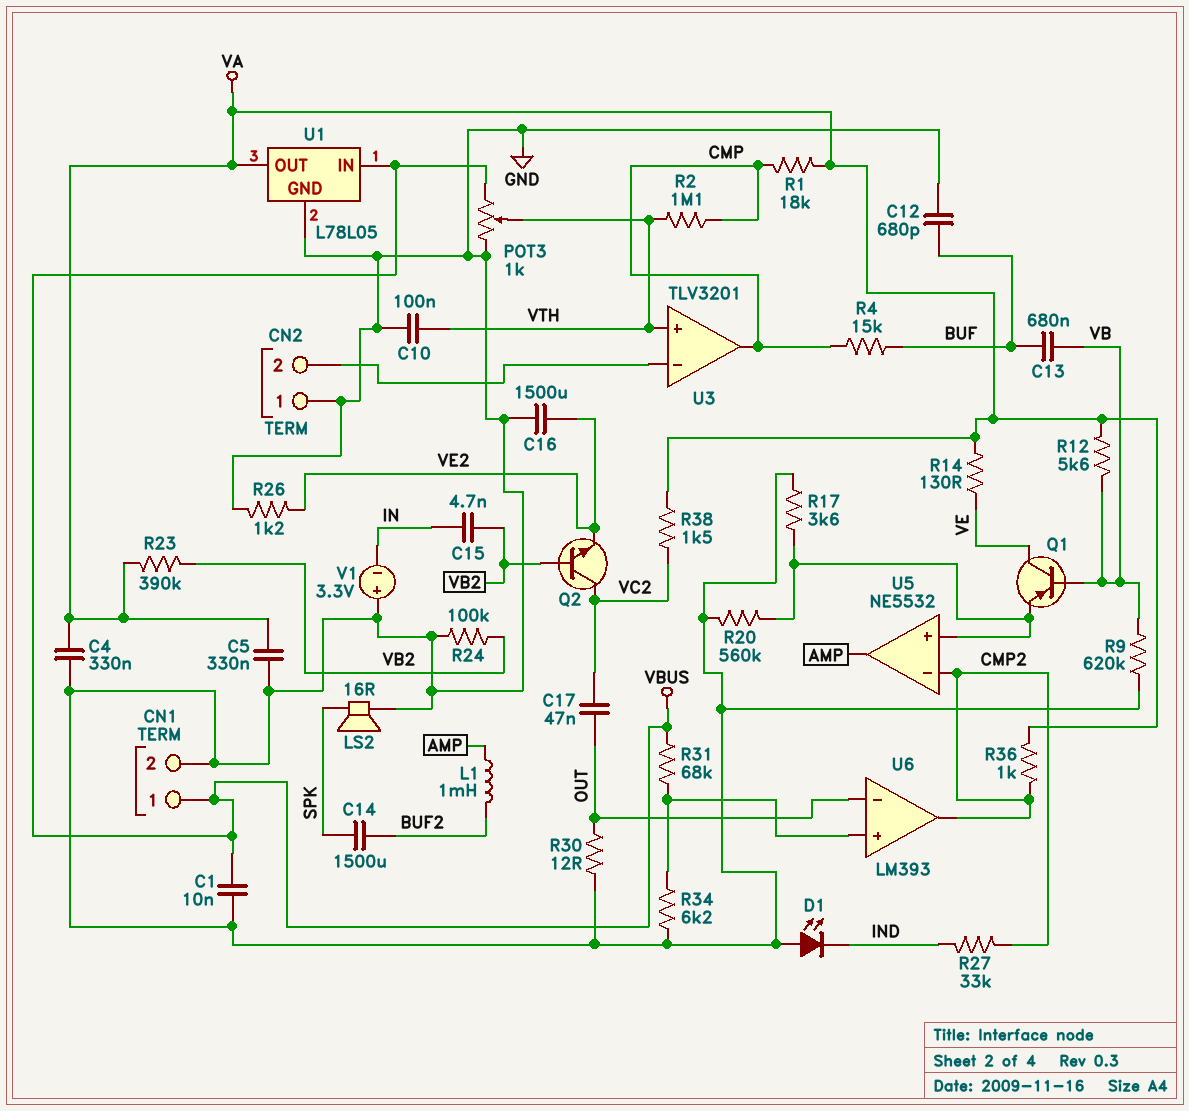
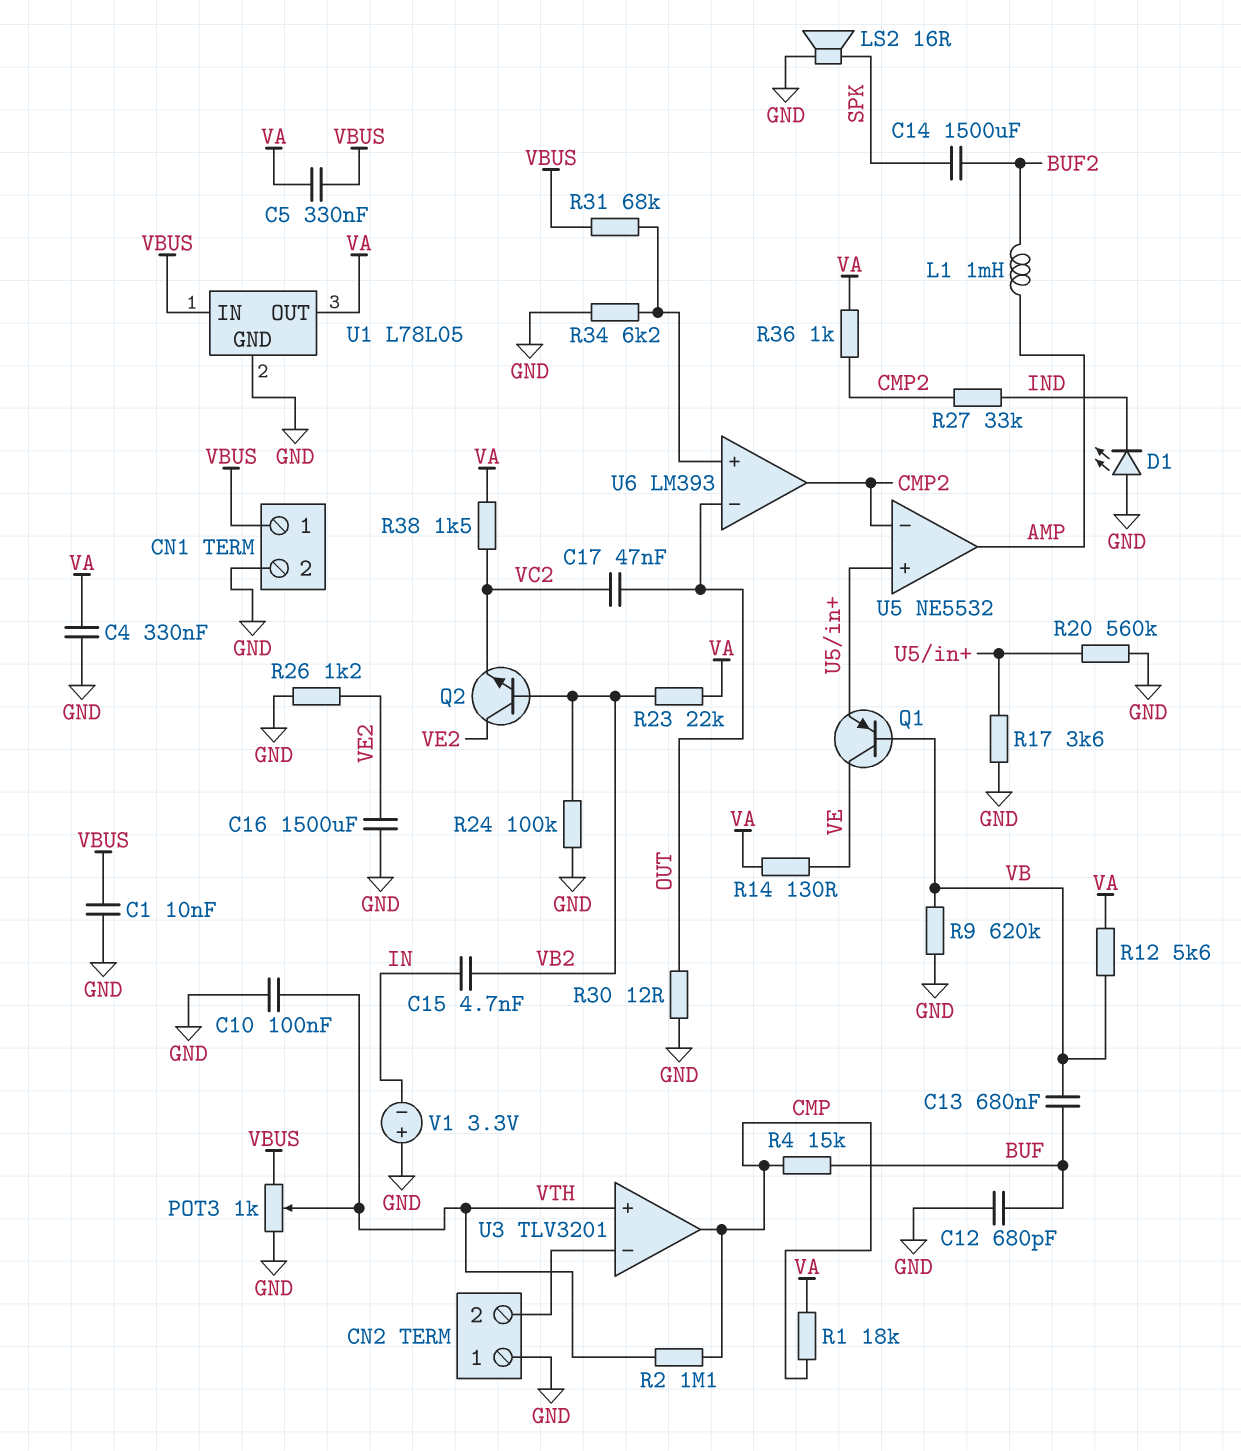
C5: 330nF (GND, VA) -> 330nF (VA, VBUS)
Q2: NPN (B VB2, C VC2, E VE2) -> NPN (B VB2, C VE2, E VC2)
R23: 390k (VA, VB2) -> 22k (VA, VB2)

